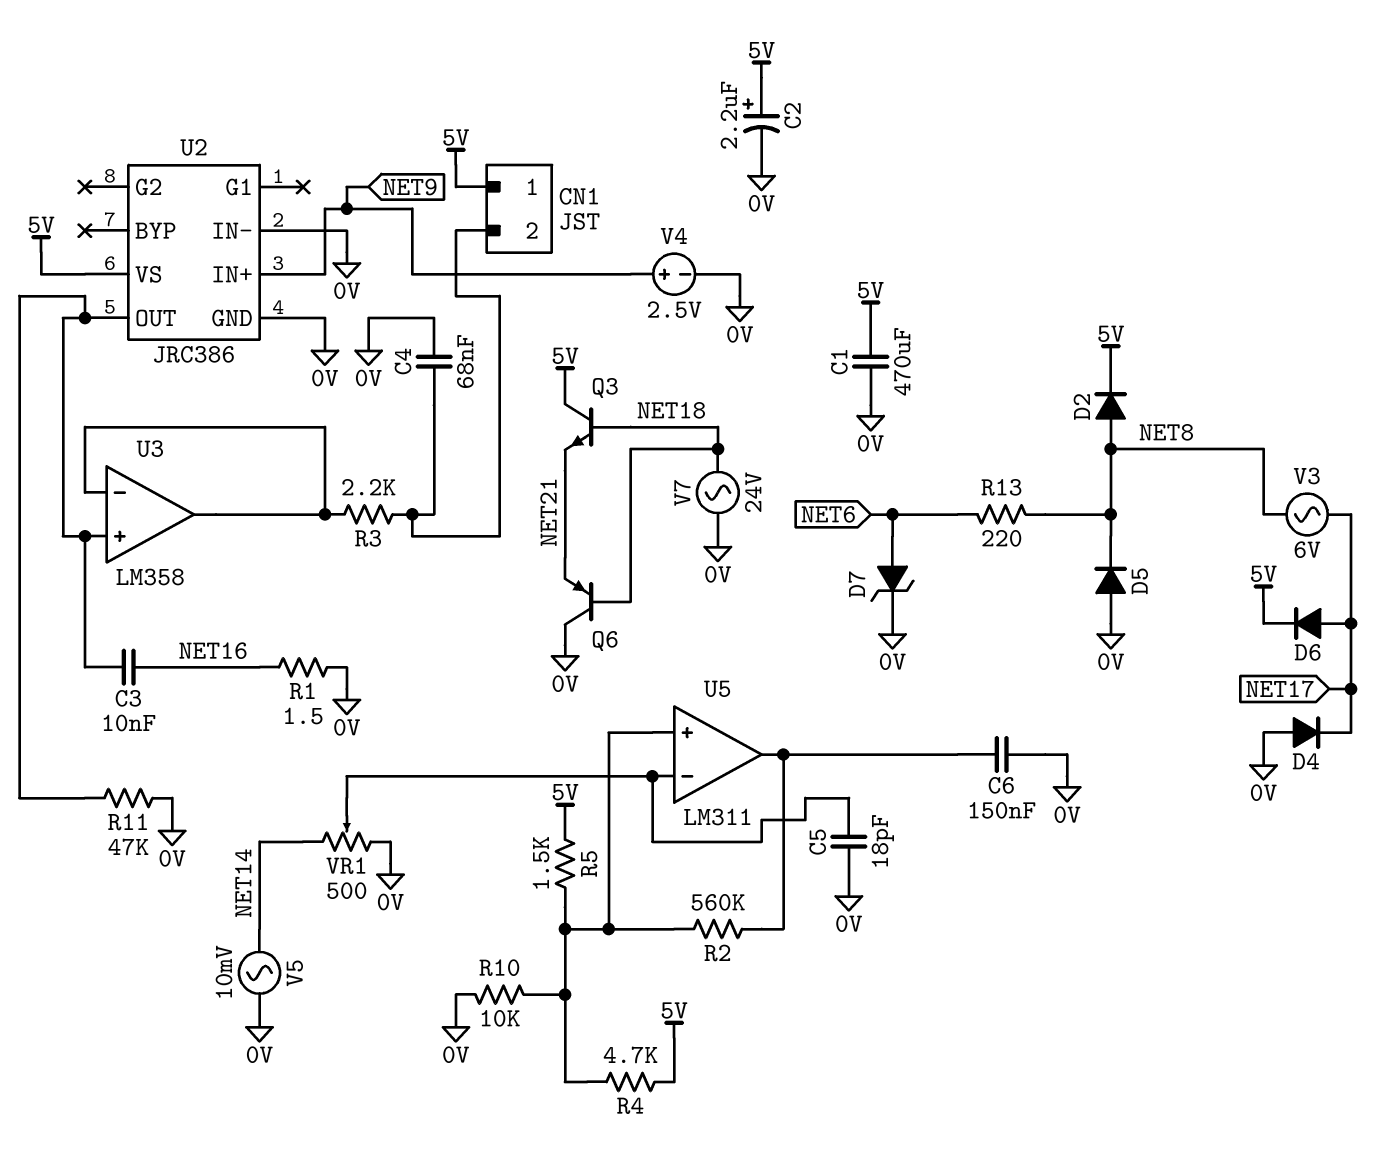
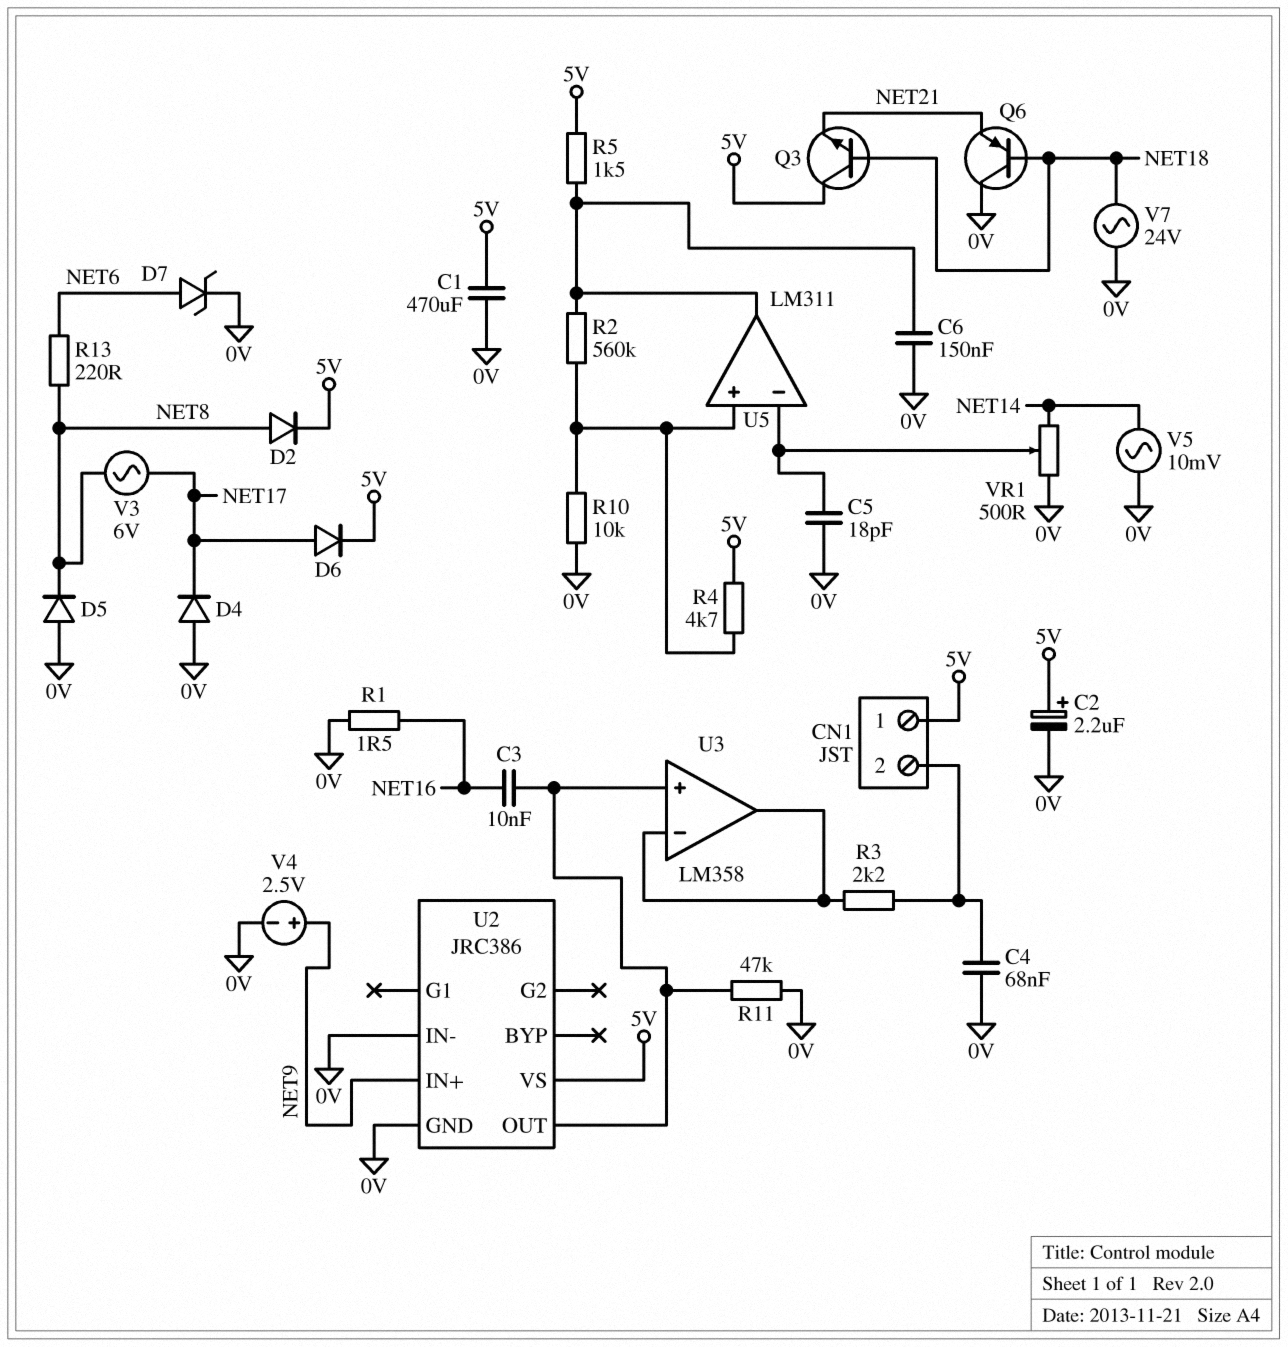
R5: 1.5k (5V, U5/in+) -> 1.5k (5V, U5/out)

